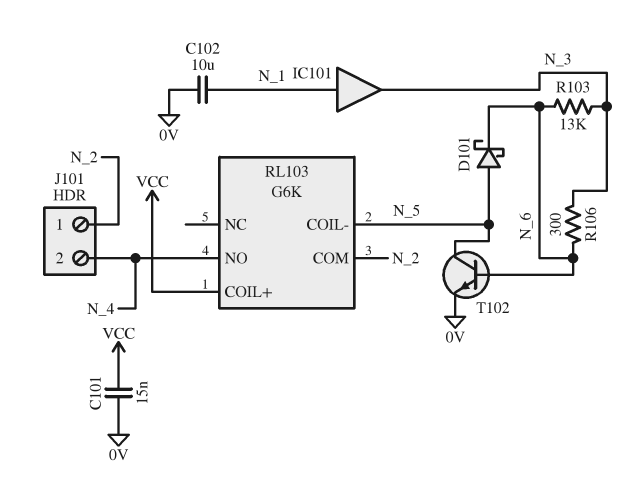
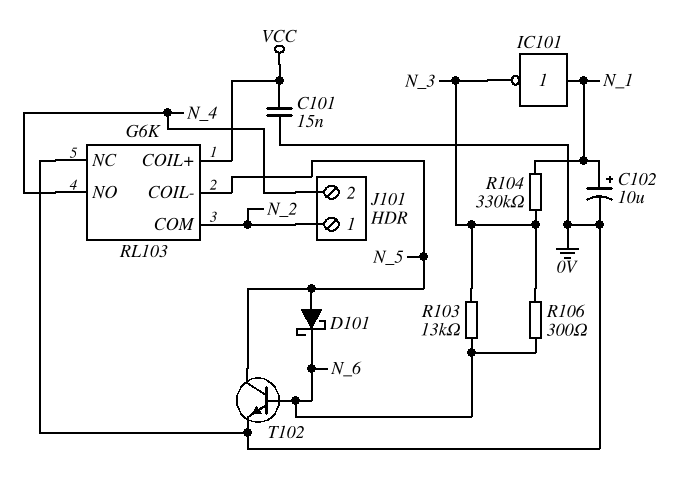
C102: 10uF (0V, N_1) -> 10uF (plus N_1, minus 0V)
IC101: buffer (in N_1, out N_3) -> NOT (in N_1, out N_3)
R104: none -> 330k (N_1, N_3)
RL103 pin NC: none -> 0V

